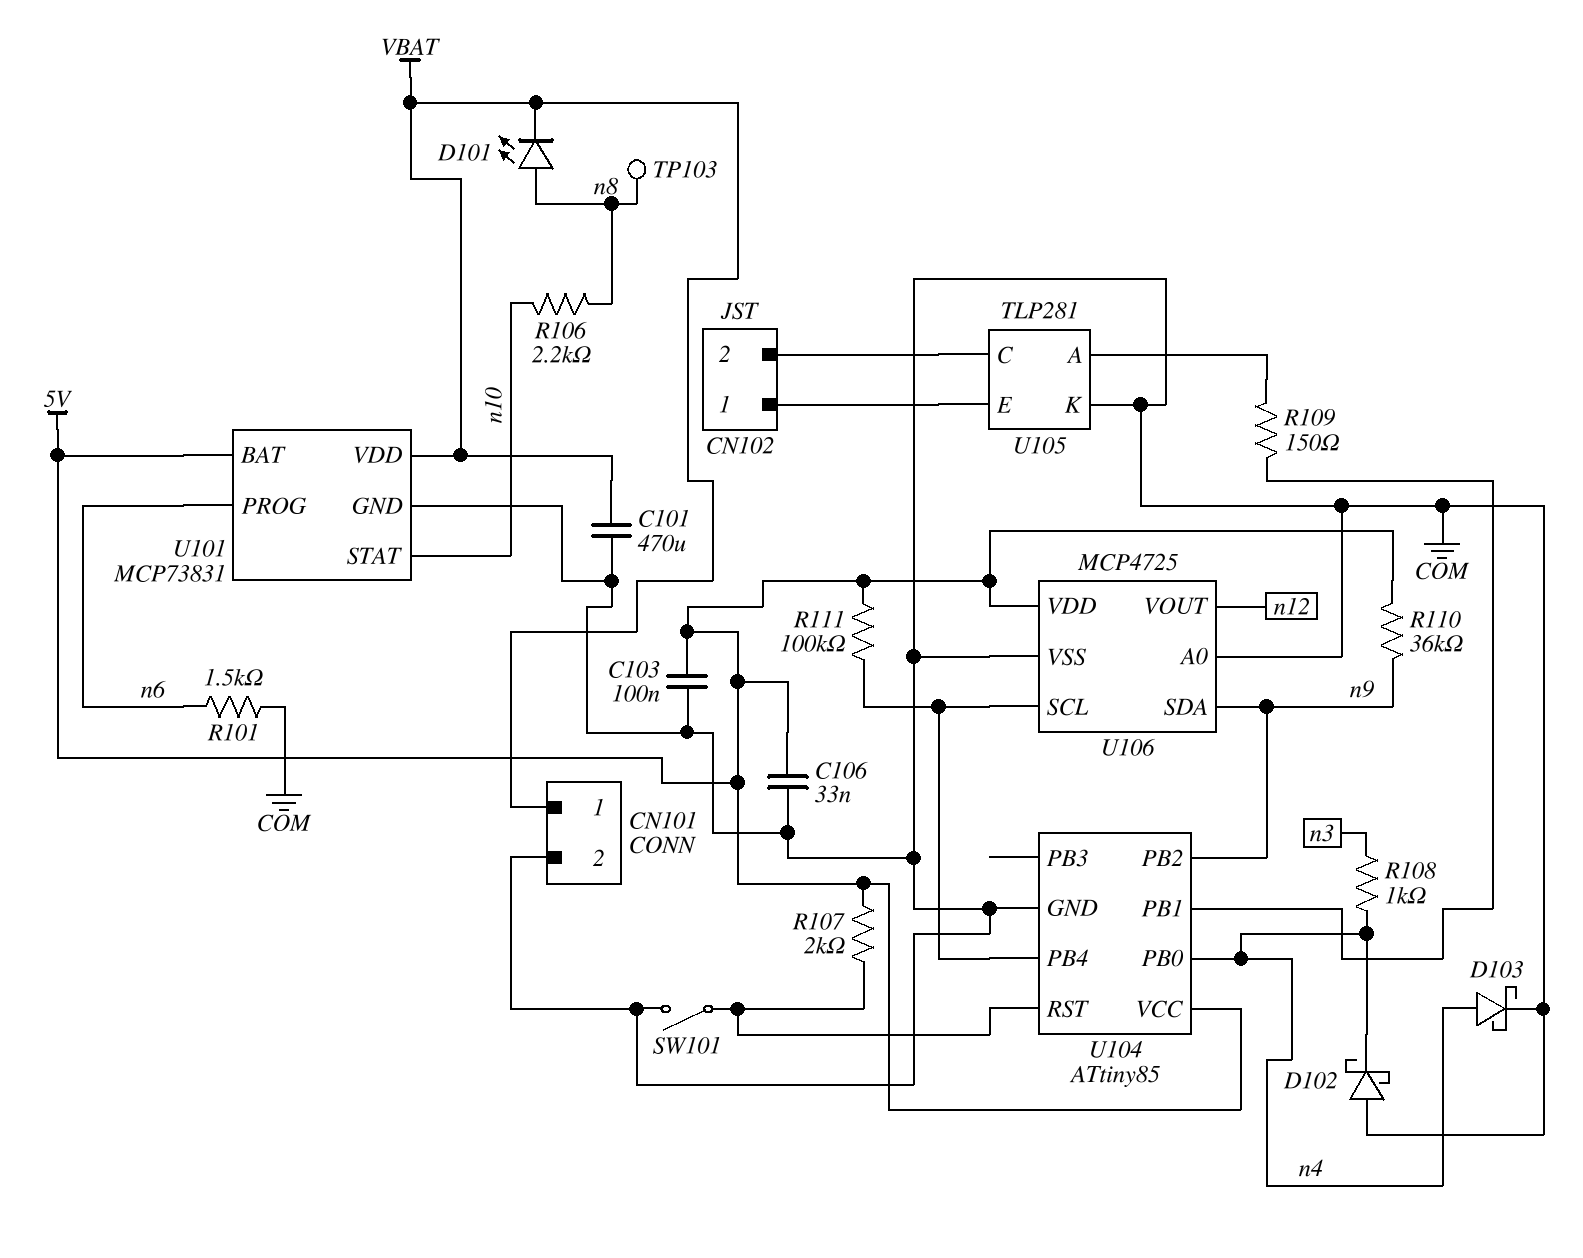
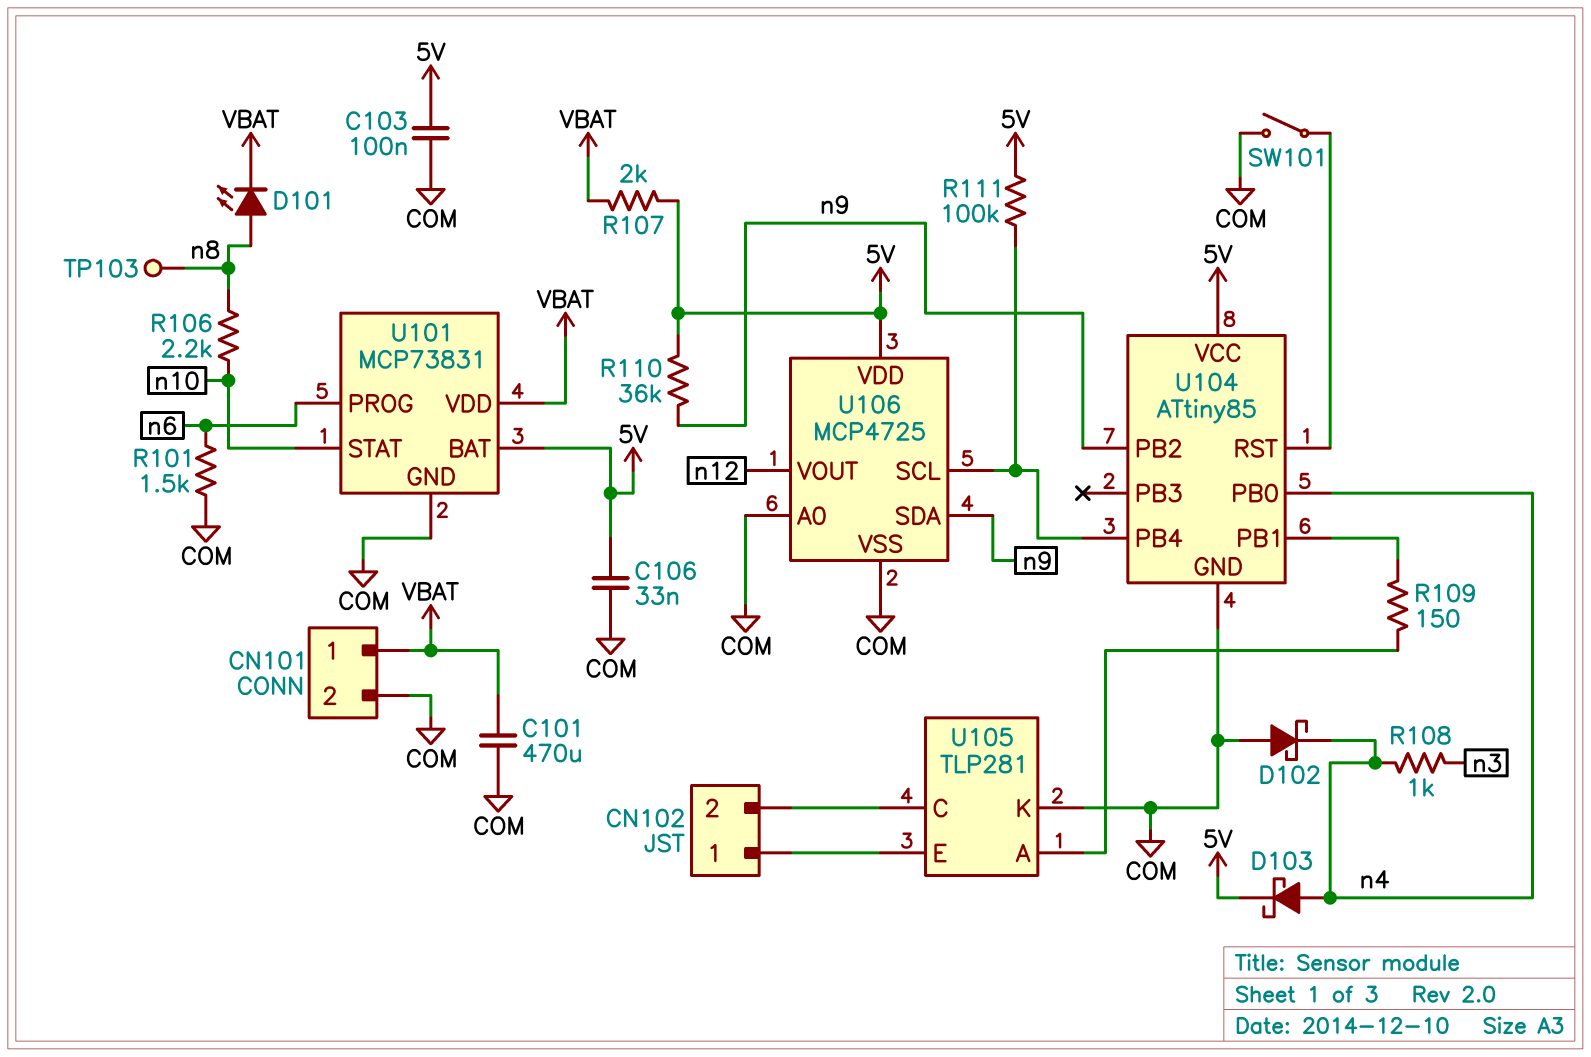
D103: schottky (A n4, K COM) -> schottky (A n4, K 5V)
R107: 2k (5V, U104/RST) -> 2k (5V, VBAT)

